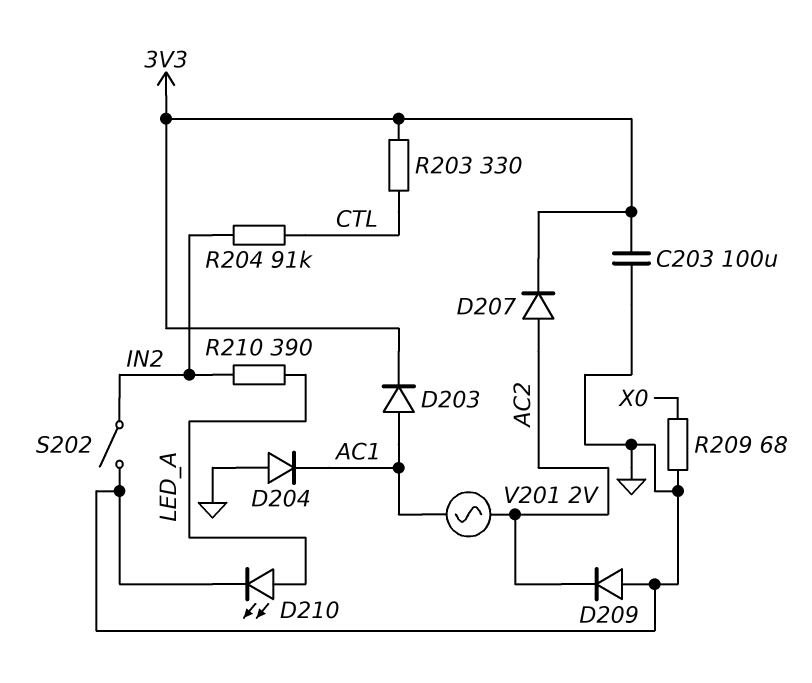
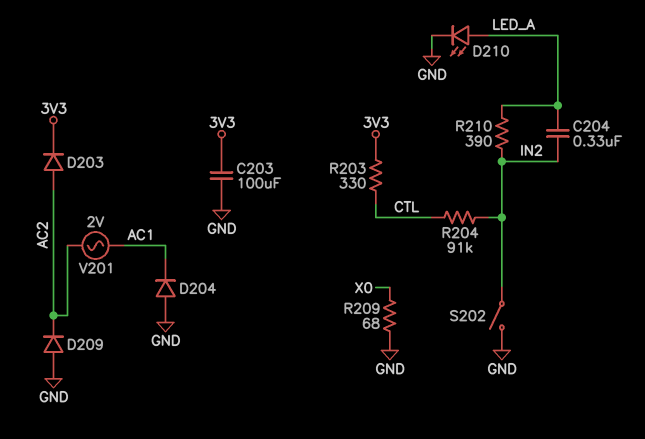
C204: none -> 330nF (IN2, LED_A)
D203: diode (A AC1, K 3V3) -> diode (A AC2, K 3V3)
D207: diode (A AC2, K 3V3) -> none

